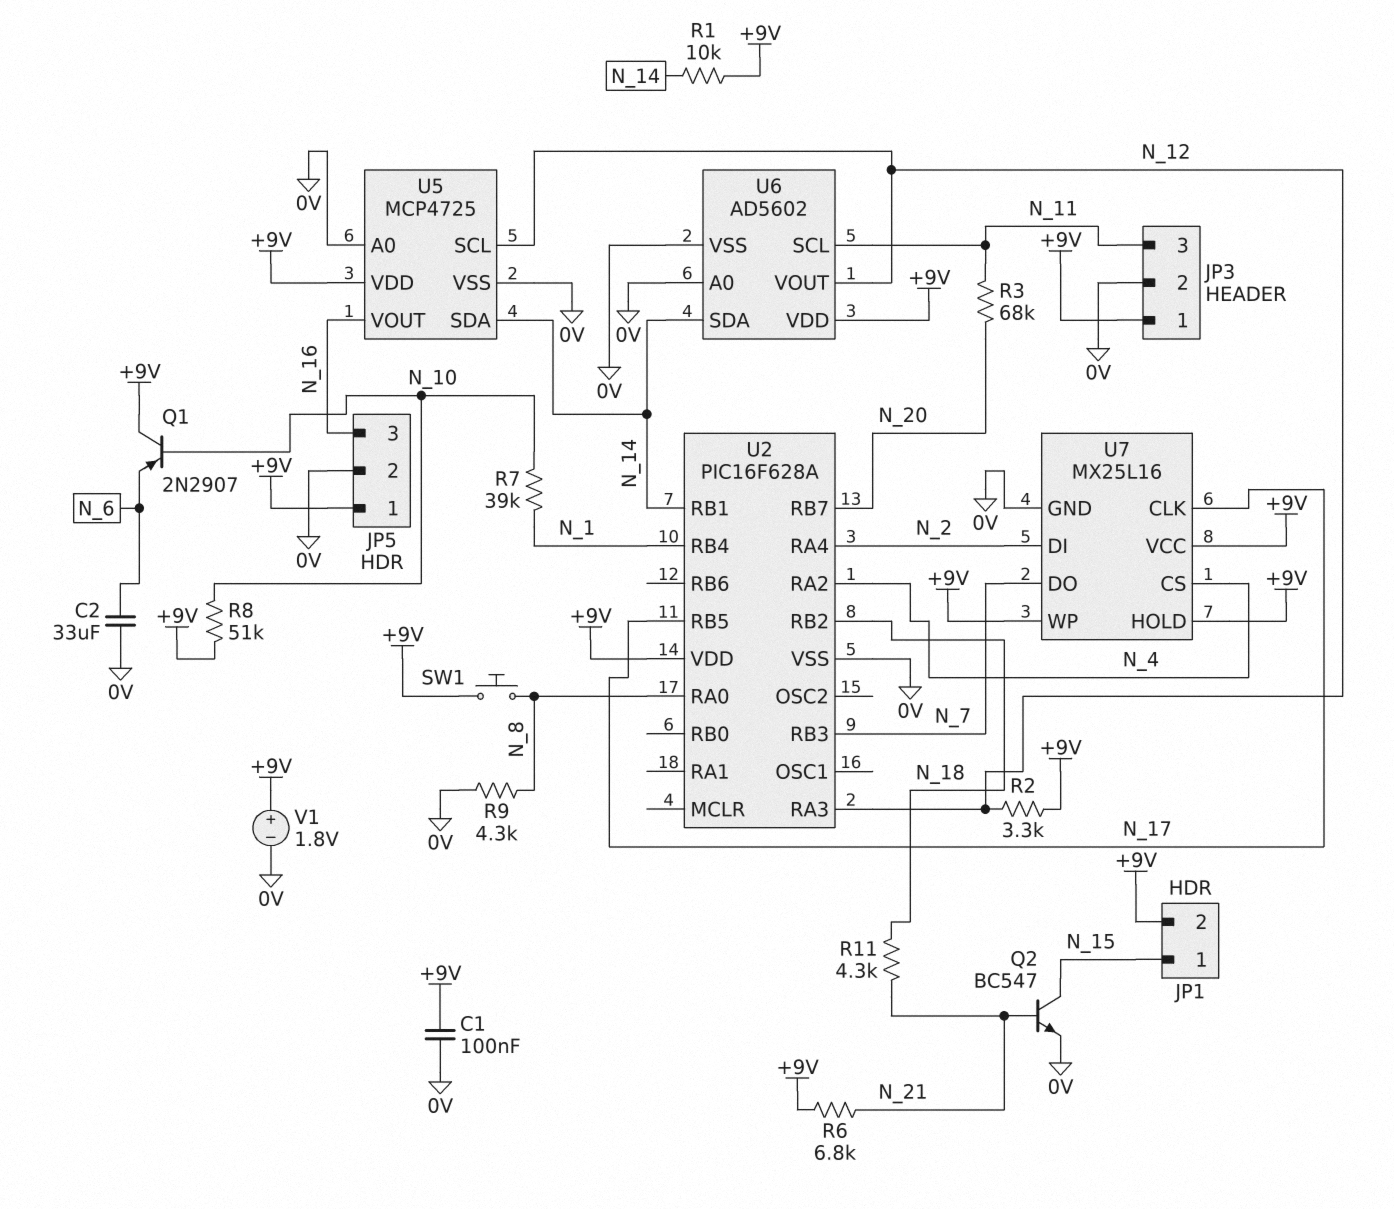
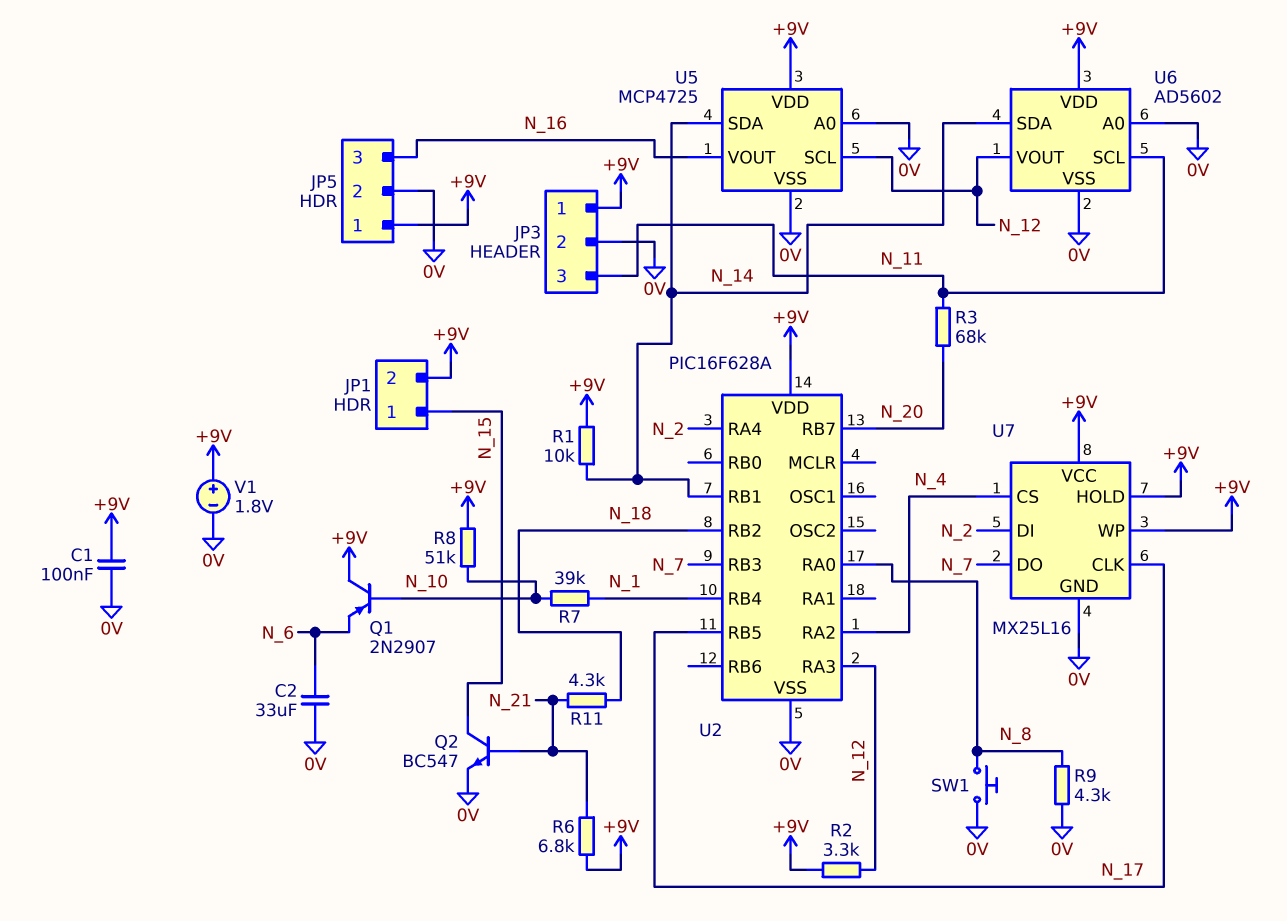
SW1: button (+9V, N_8) -> button (0V, N_8)

